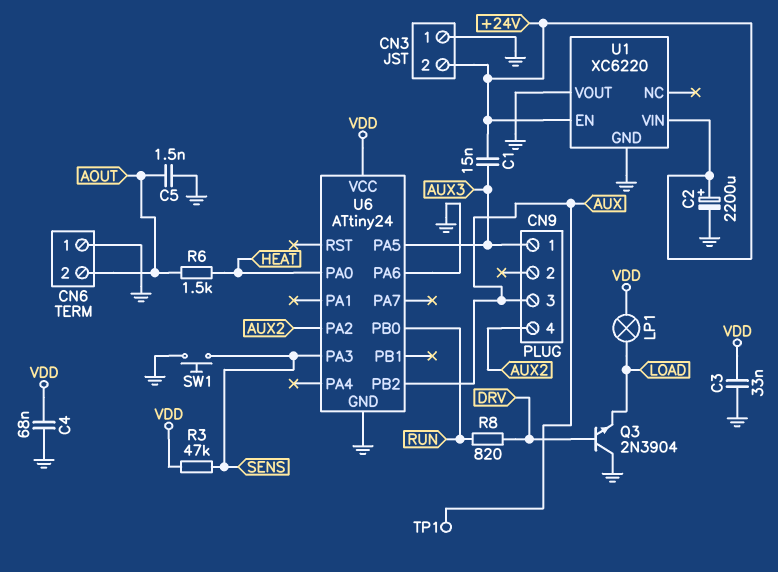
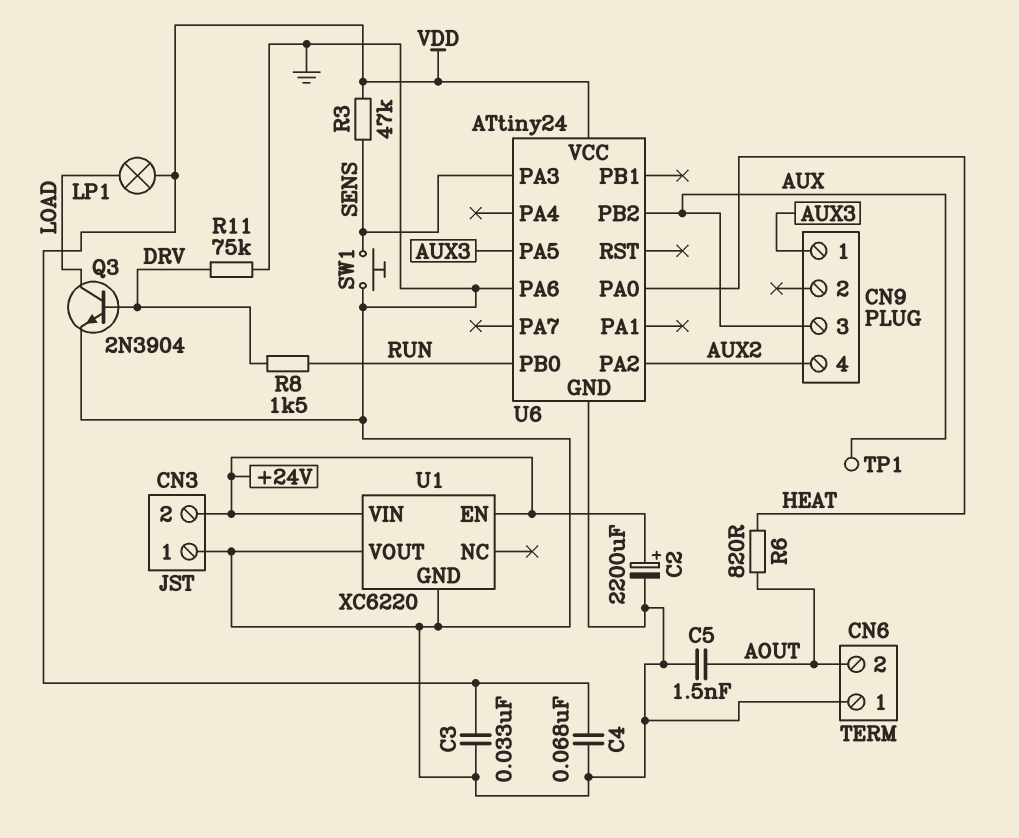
C1: 15nF (+24V, AUX3) -> none
Q3: NPN 2N3904 (B DRV, C GND, E LOAD) -> NPN 2N3904 (B DRV, C LOAD, E GND)
R6: 1.5k (AOUT, HEAT) -> 820 (AOUT, HEAT)
R8: 820 (DRV, RUN) -> 1.5k (DRV, RUN)
R11: none -> 75k (DRV, GND)

